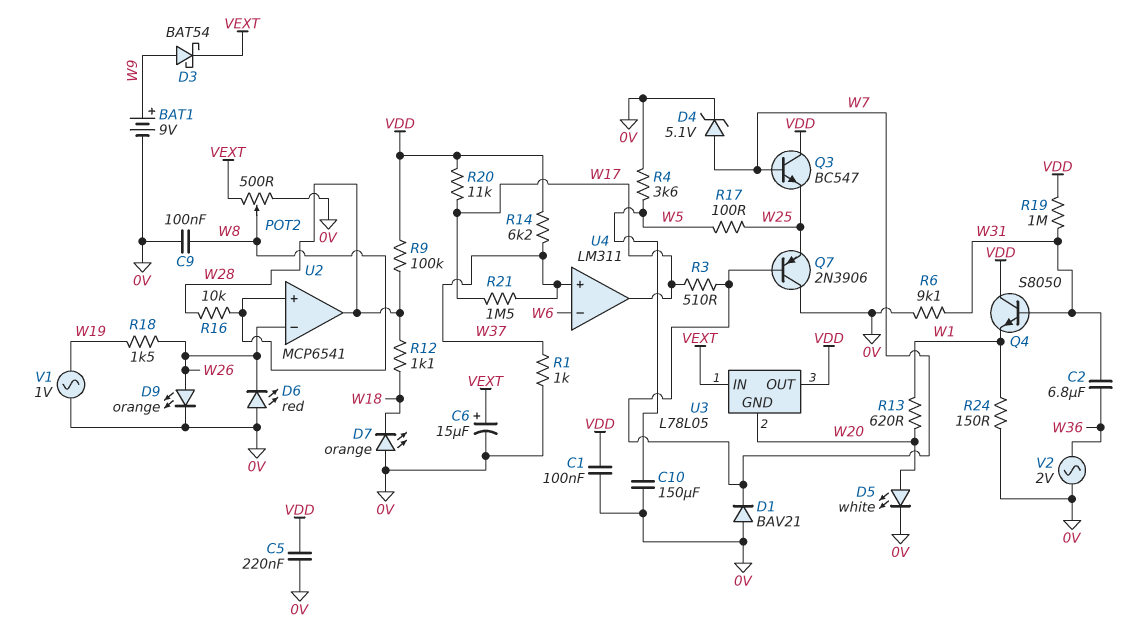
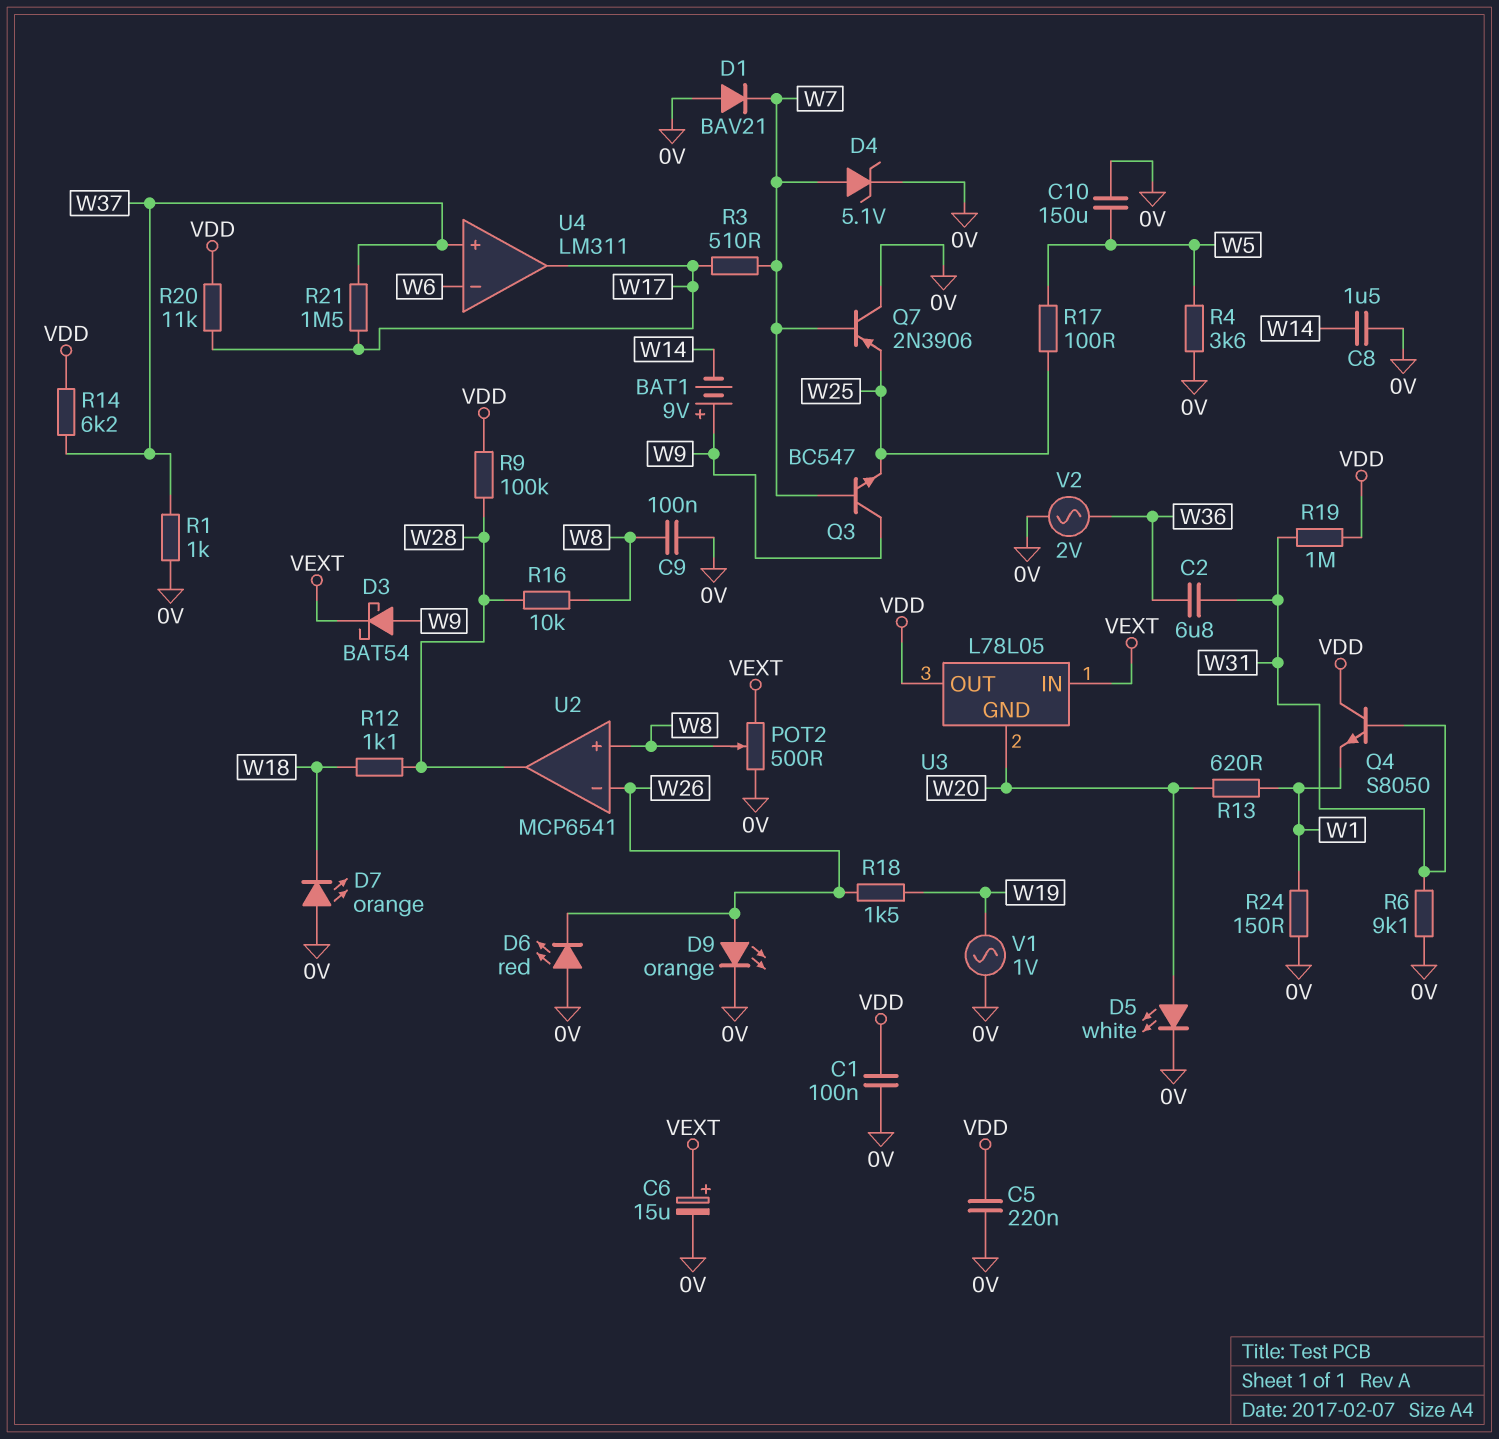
BAT1: 9V (plus W9, minus 0V) -> 9V (plus W9, minus W14)
C8: none -> 1.5uF (0V, W14)
Q3: NPN BC547 (B W7, C VDD, E W25) -> NPN BC547 (B W7, C W9, E W25)

